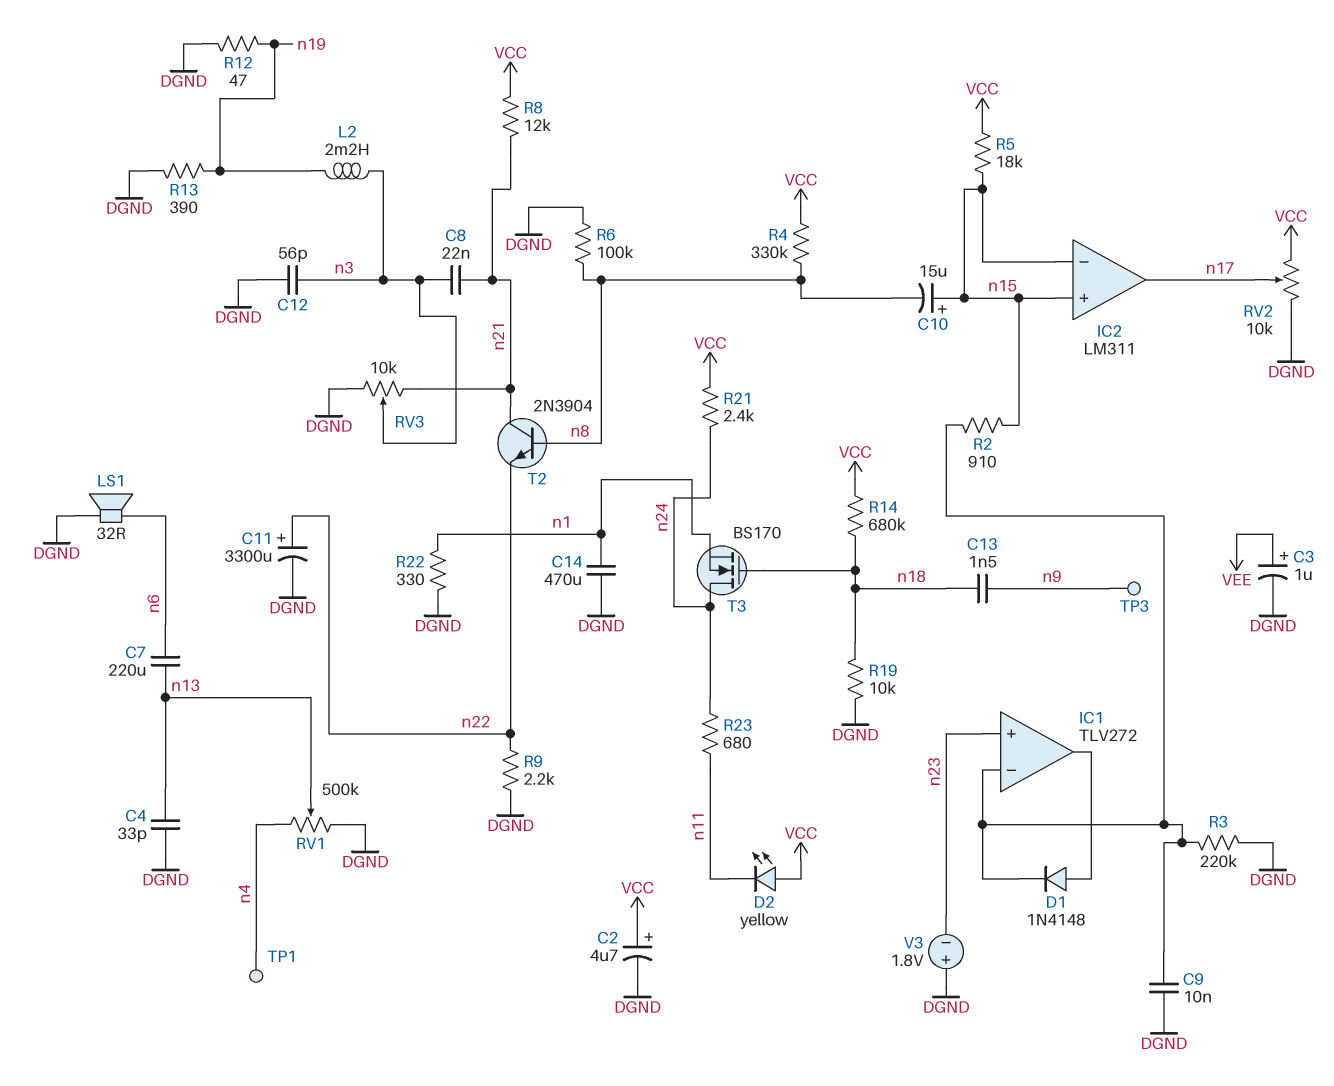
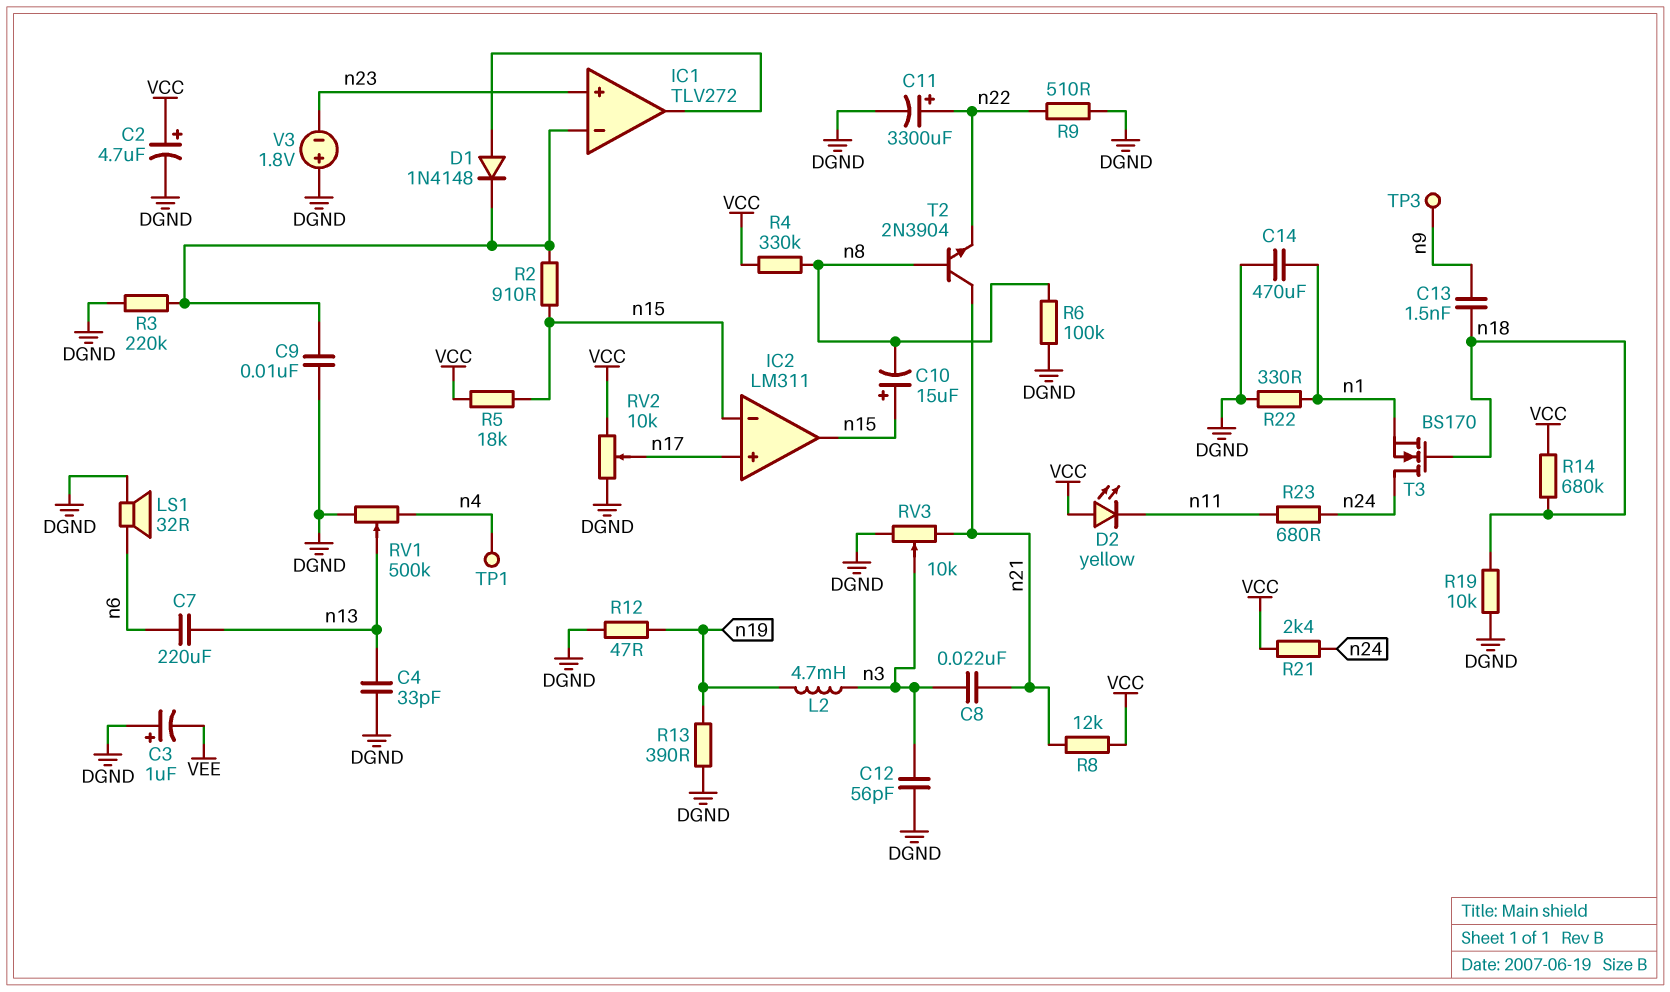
C3: 1uF (plus VEE, minus DGND) -> 1uF (plus DGND, minus VEE)
IC2 pin in+: n15 -> n17
IC2 pin out: n17 -> n15
L2: 2.2mH (n3, n19) -> 4.7mH (n3, n19)
R9: 2.2k (DGND, n22) -> 510 (DGND, n22)

